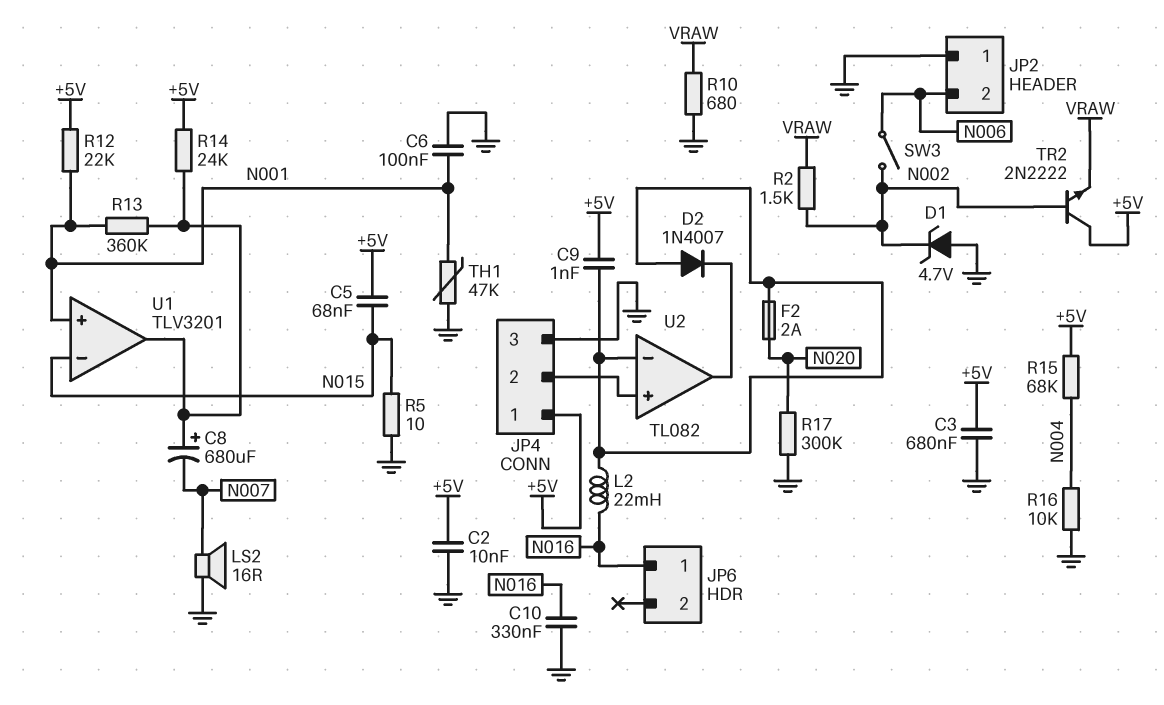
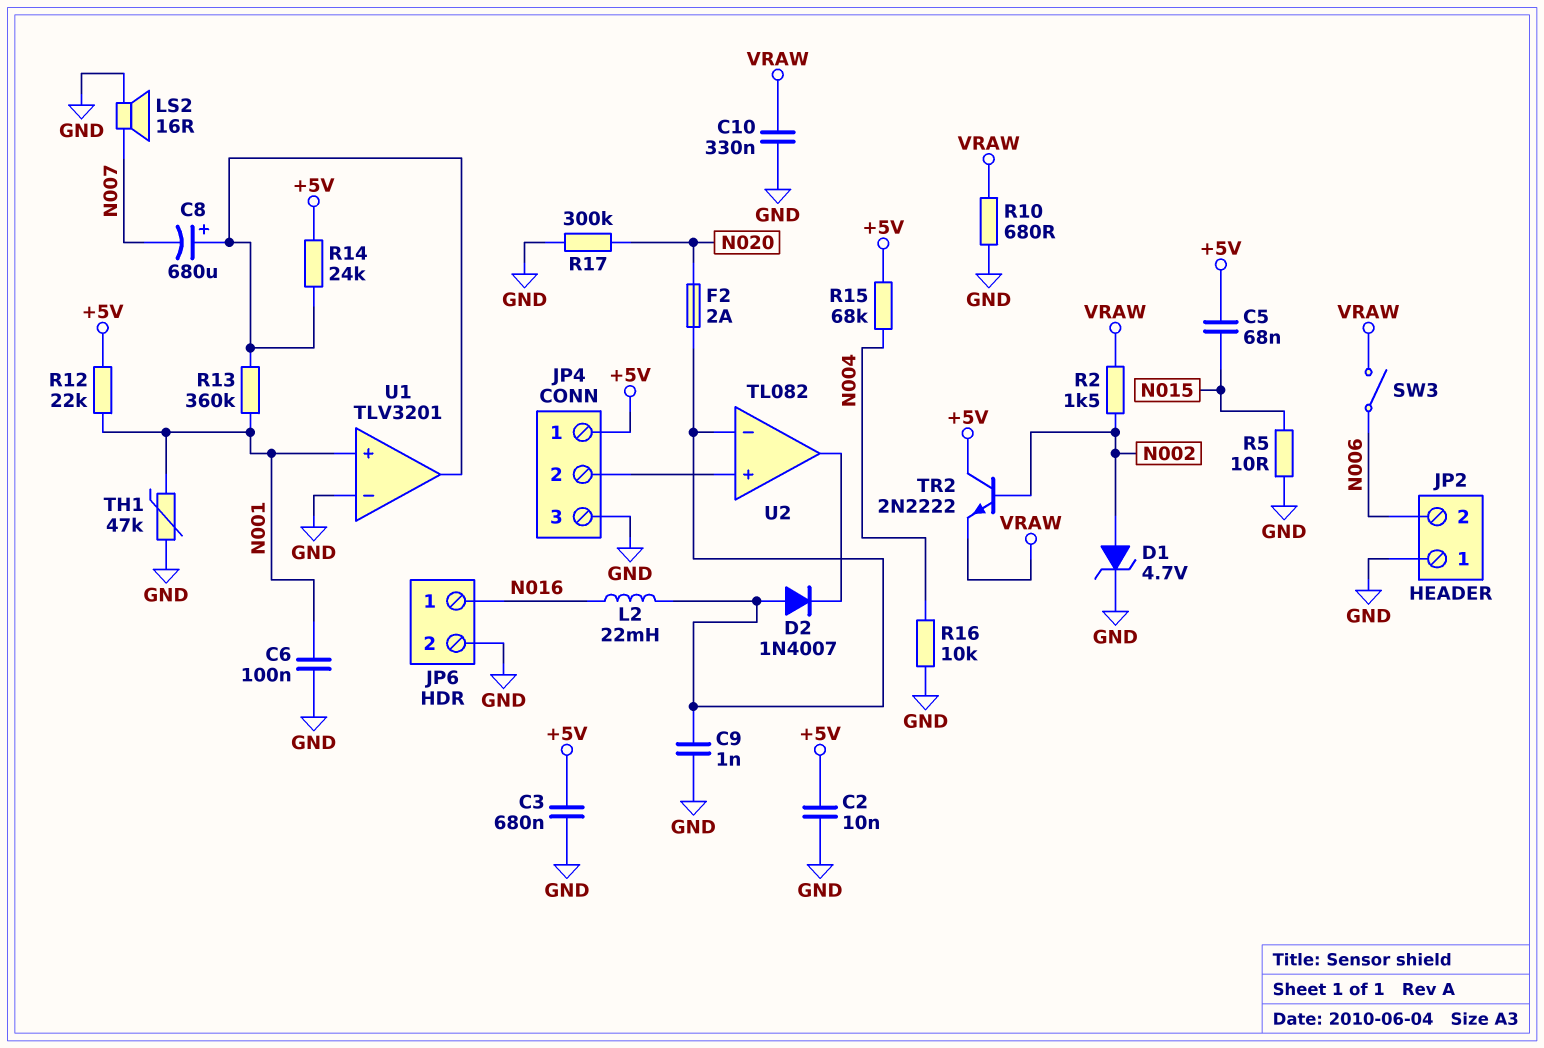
C9: 1nF (+5V, U2/in-) -> 1nF (GND, U2/in-)
C10: 330nF (GND, N016) -> 330nF (GND, VRAW)
D1: zener 4.7V (A GND, K N002) -> zener 4.7V (A N002, K GND)
JP6 pin 2: none -> GND
SW3: switch (N002, N006) -> switch (N006, VRAW)
U1 pin in-: N015 -> GND

